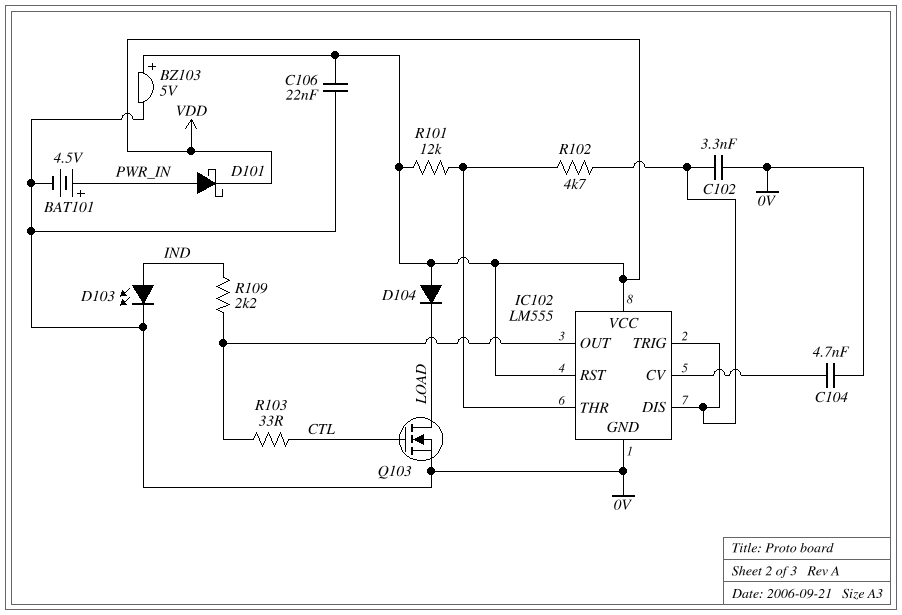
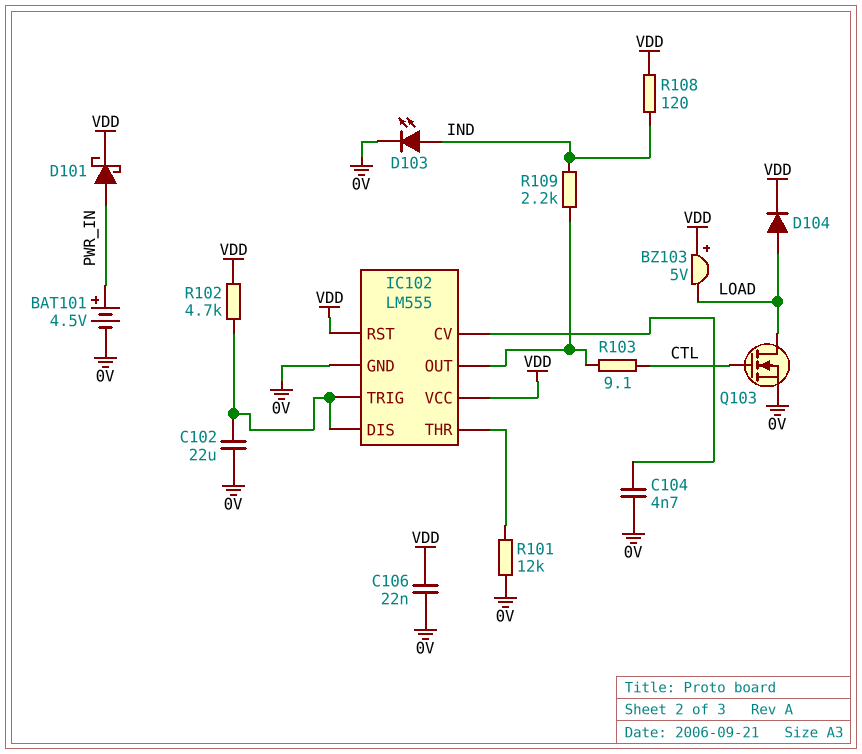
BZ103: buzzer 5V (plus VDD, minus 0V) -> buzzer 5V (plus VDD, minus LOAD)
C102: 3.3nF (0V, IC102/DIS) -> 22uF (0V, IC102/DIS)
D104: diode (A VDD, K LOAD) -> diode (A LOAD, K VDD)
R101: 12k (IC102/THR, VDD) -> 12k (0V, IC102/THR)
R102: 4.7k (IC102/DIS, IC102/THR) -> 4.7k (IC102/DIS, VDD)
R103: 33 (CTL, IC102/OUT) -> 9.1 (CTL, IC102/OUT)
R108: none -> 120 (IND, VDD)

